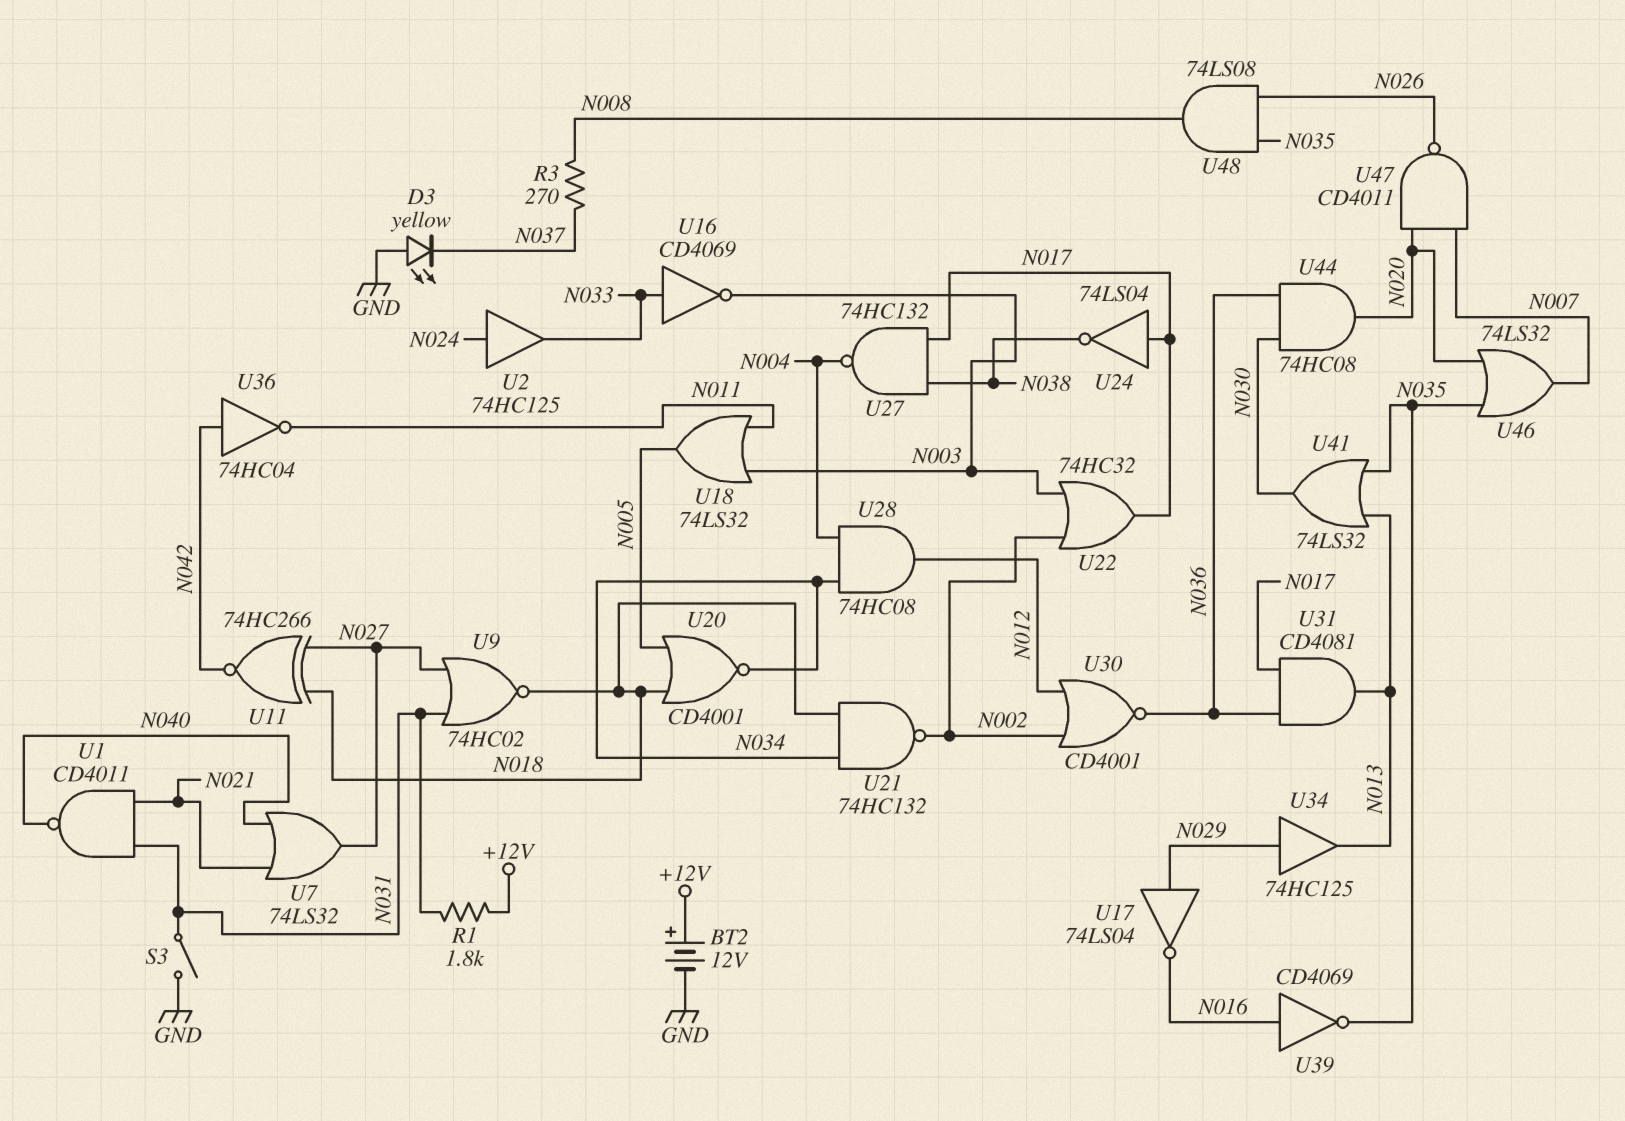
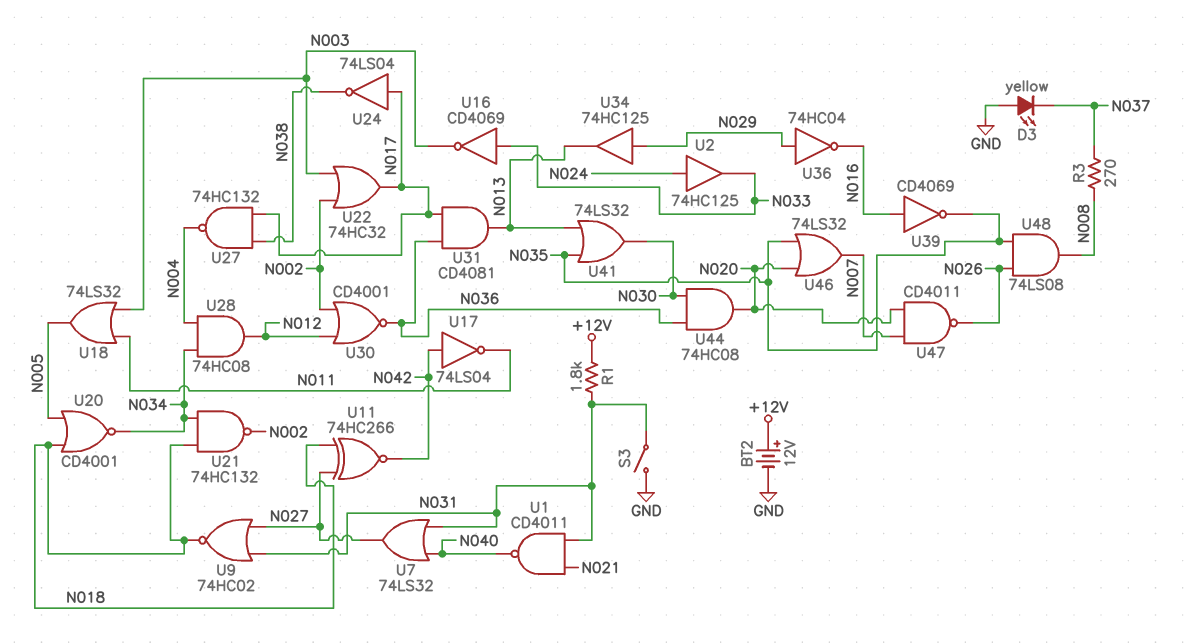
U7: OR 74LS32 (in N021, in N040, out N027) -> OR 74LS32 (in N031, in N040, out N027)
U17: NOT 74LS04 (in N029, out N016) -> NOT 74LS04 (in N042, out N011)
U36: NOT 74HC04 (in N042, out N011) -> NOT 74HC04 (in N029, out N016)

